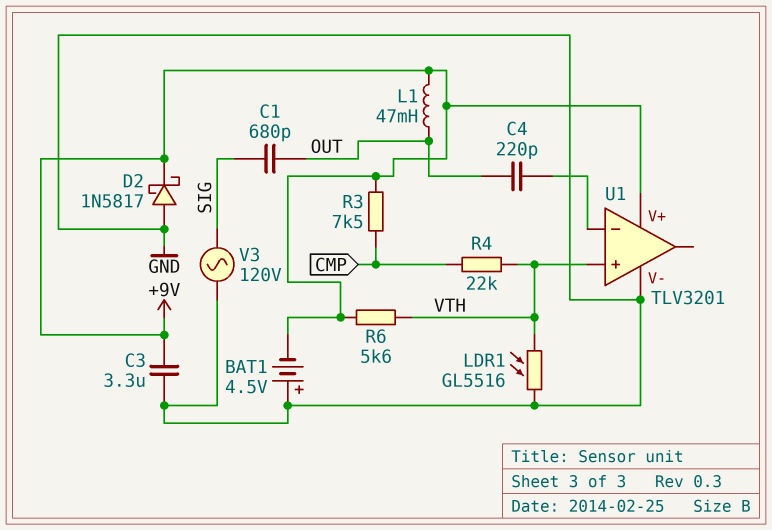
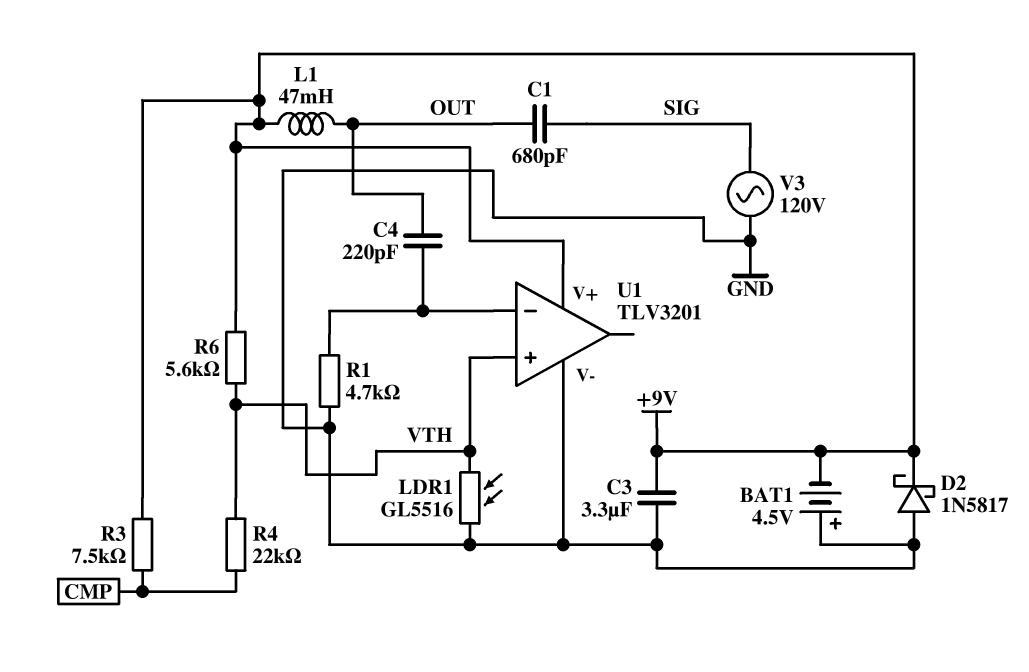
R1: none -> 4.7k (GND, U1/in-)

